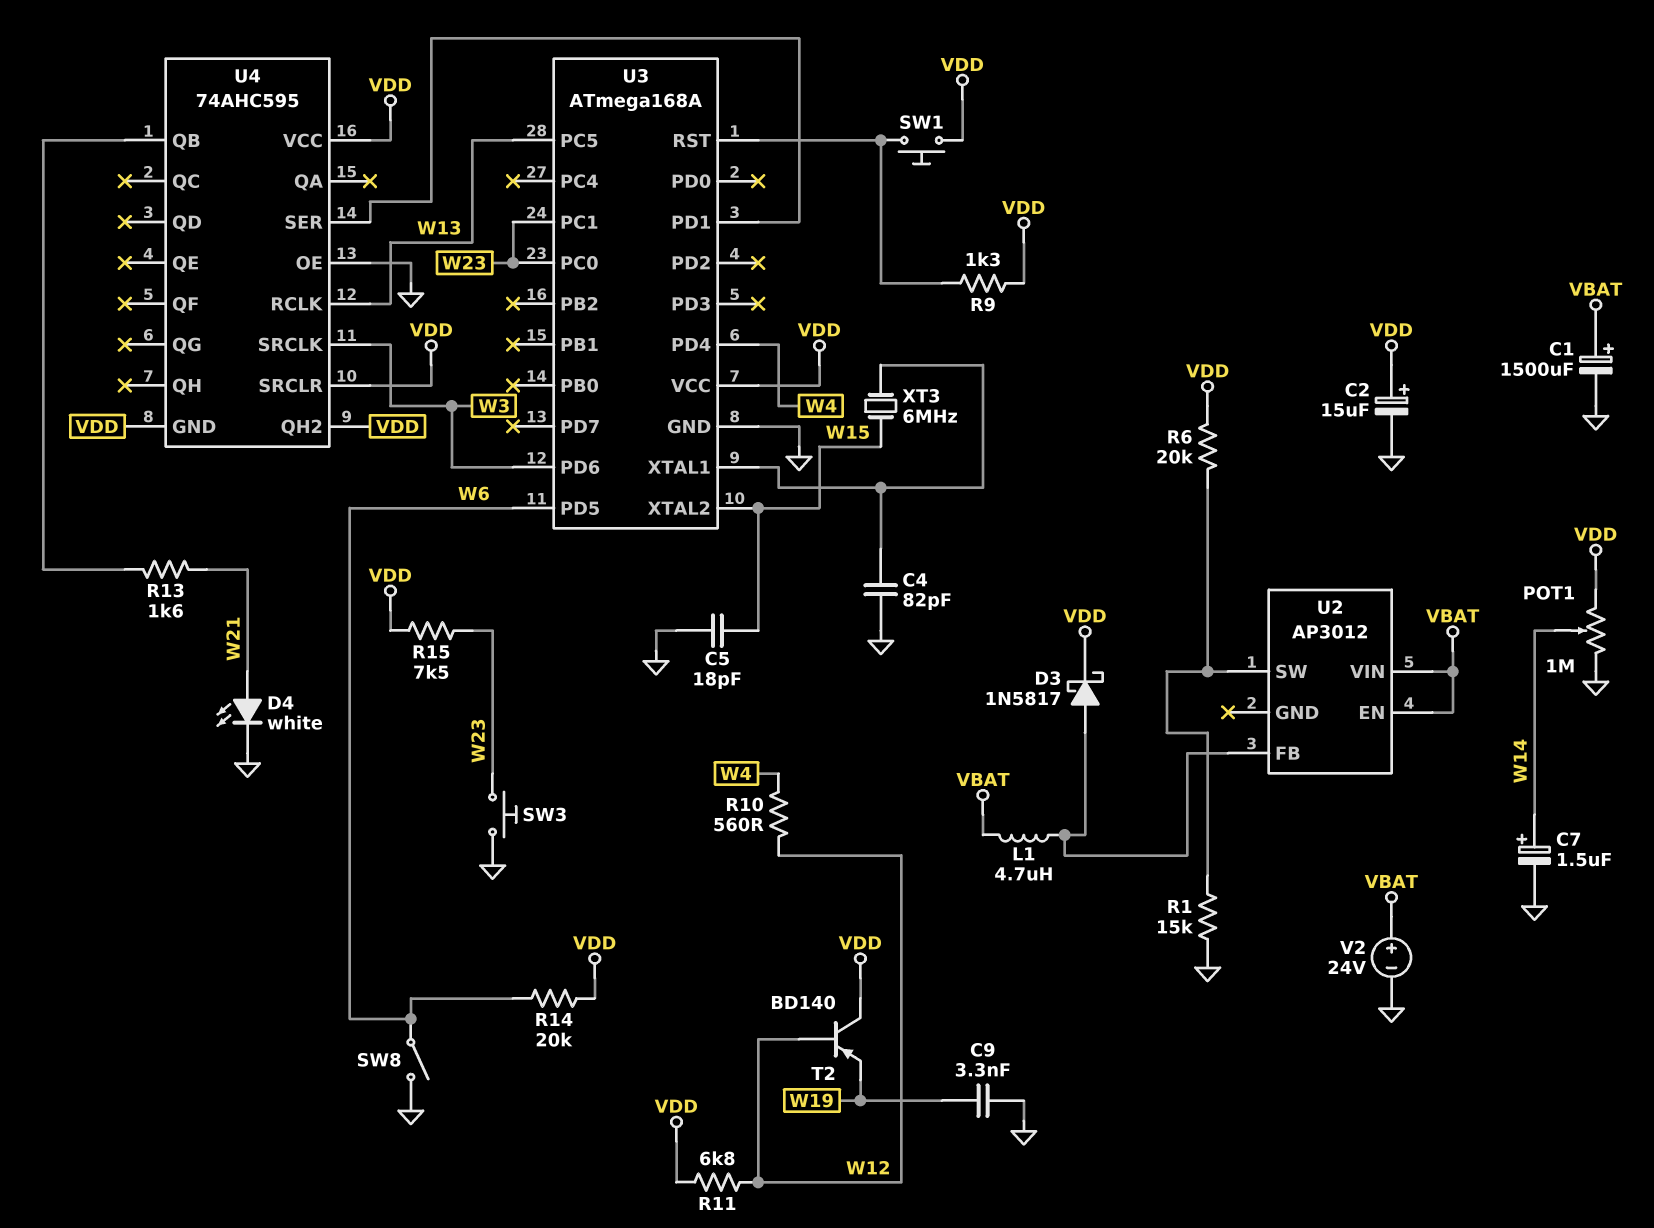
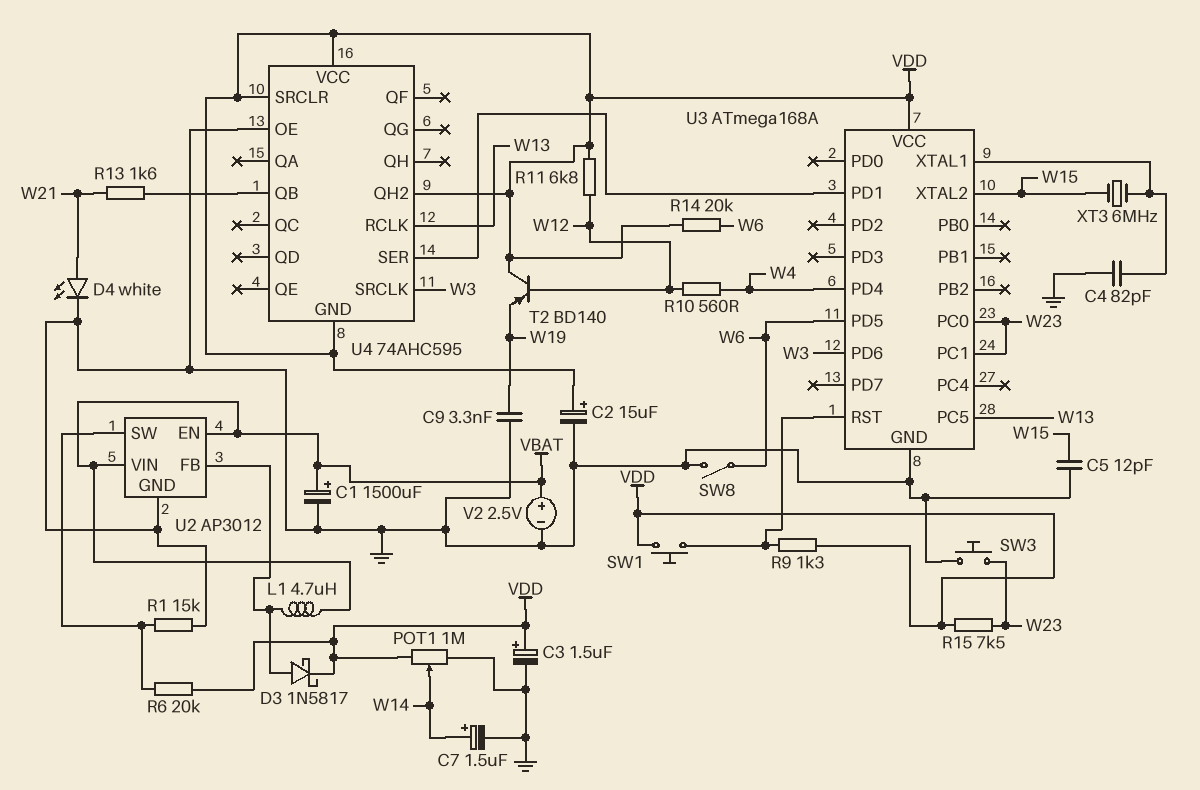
C3: none -> 1.5uF (plus VDD, minus GND)
C5: 18pF (GND, W15) -> 12pF (GND, W15)
U2 pin GND: none -> GND
V2: 24V (plus VBAT, minus GND) -> 2.5V (plus VBAT, minus GND)

